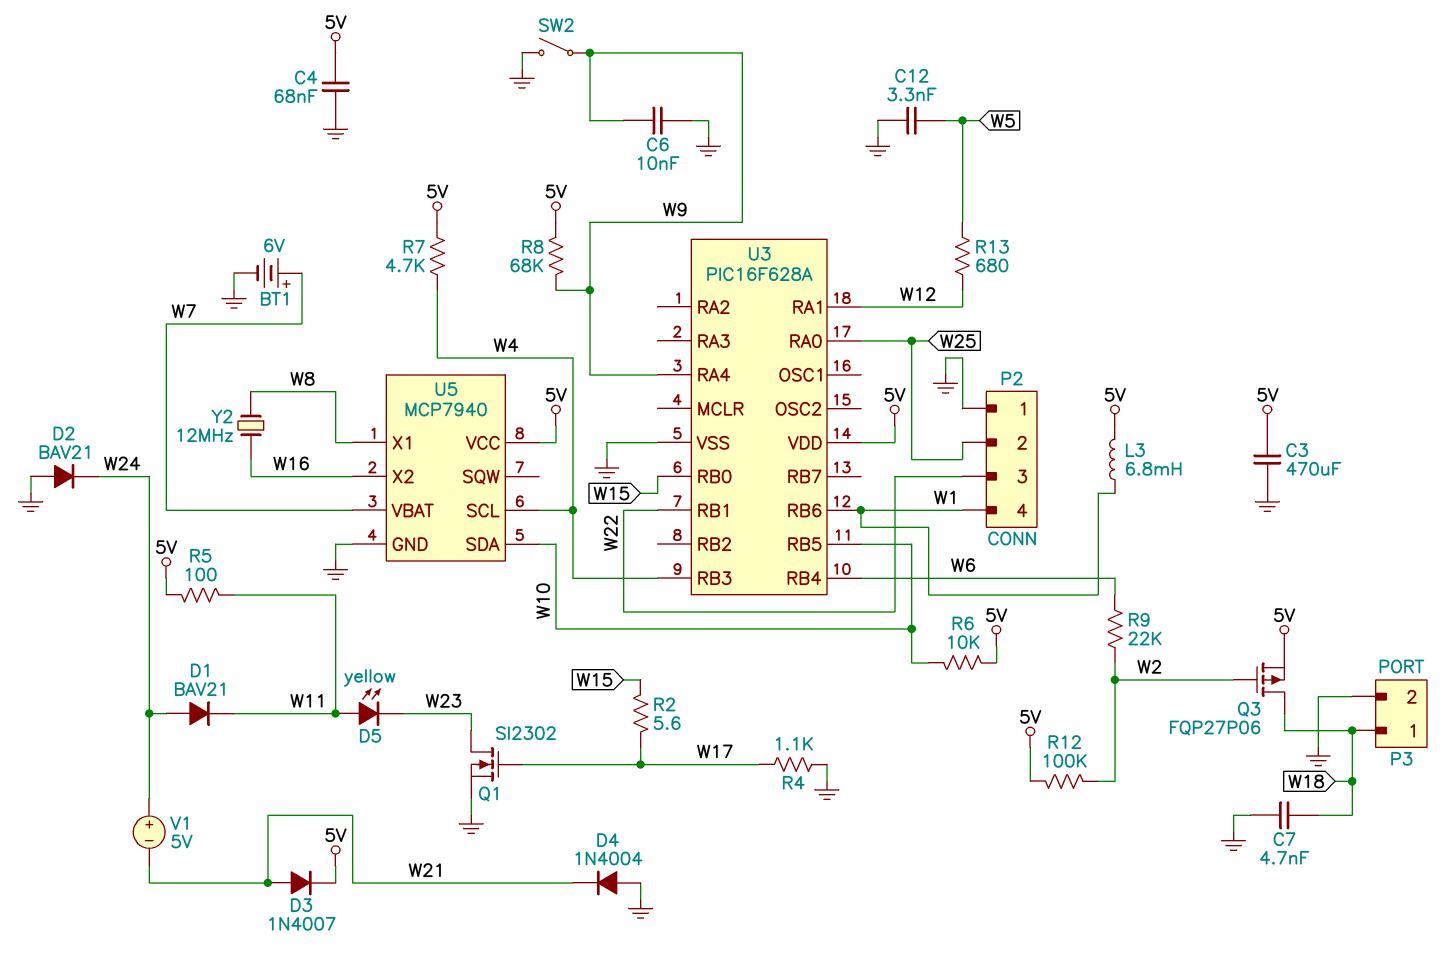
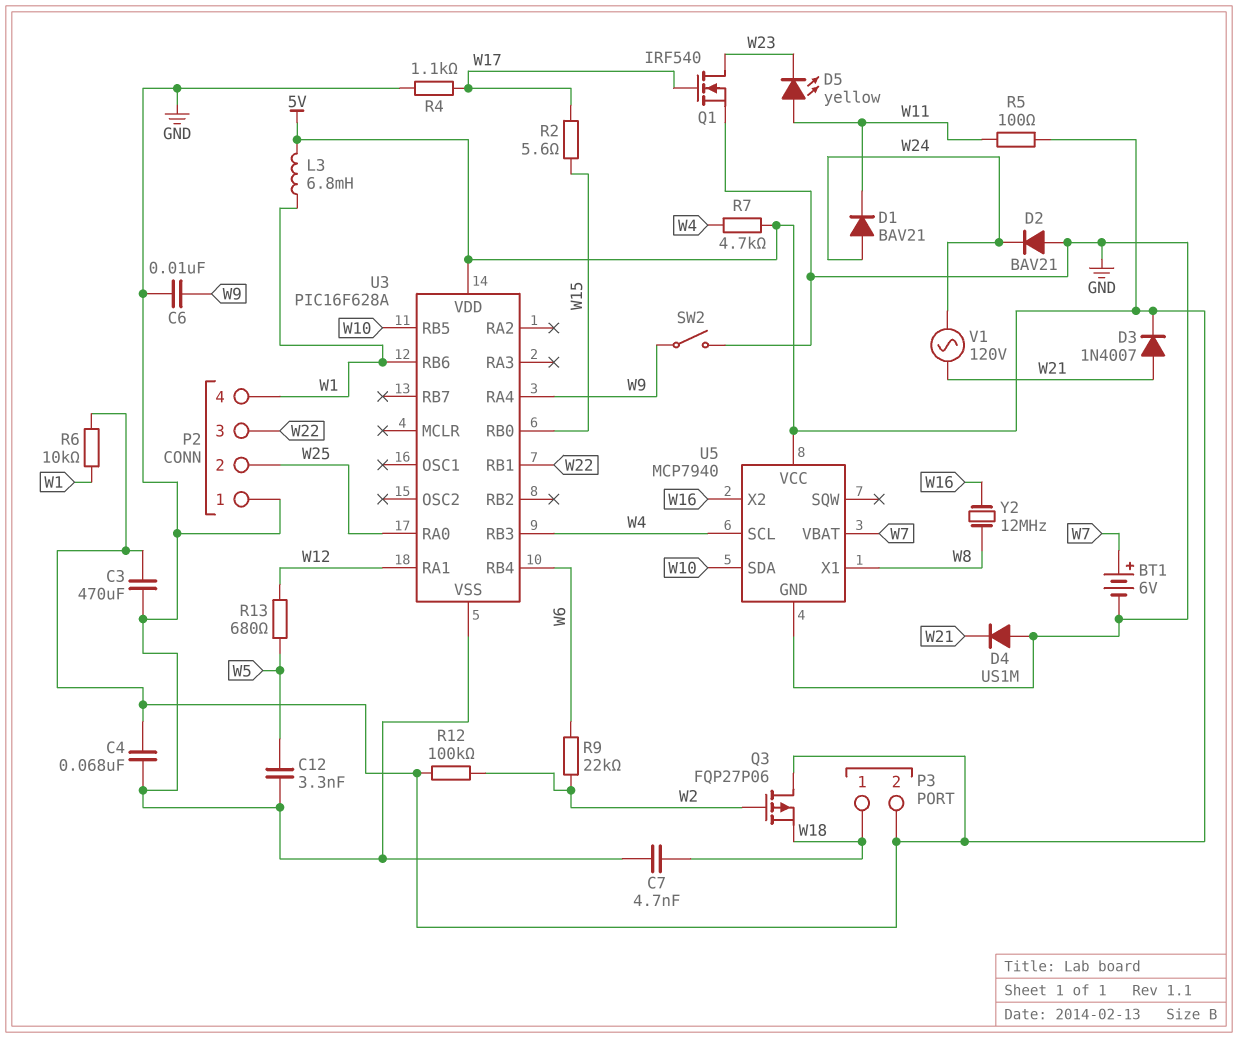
D4: diode 1N4004 (A GND, K W21) -> diode US1M (A GND, K W21)
P3 pin 2: GND -> 5V
Q1: NMOS SI2302 (G W17, D W23, S GND) -> NMOS IRF540 (G W17, D W23, S GND)
Q3: PMOS FQP27P06 (G W2, D W18, S 5V) -> PMOS FQP27P06 (G W2, D 5V, S W18)
R6: 10k (5V, W10) -> 10k (5V, W1)
R8: 68k (5V, W9) -> none
V1: 5V (plus W24, minus W21) -> AC 120V (W21, W24)

